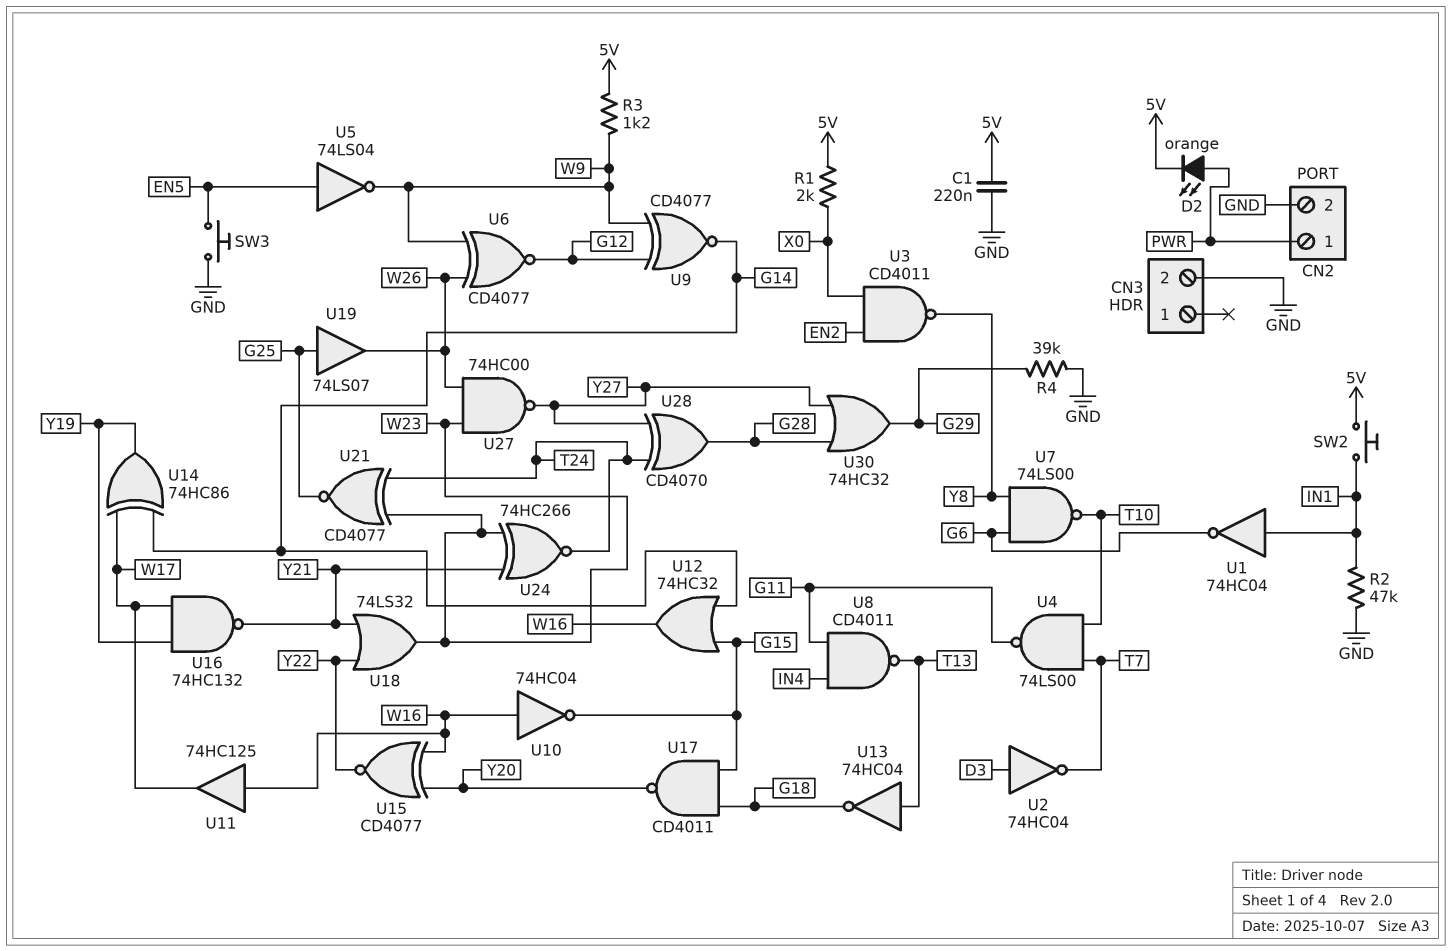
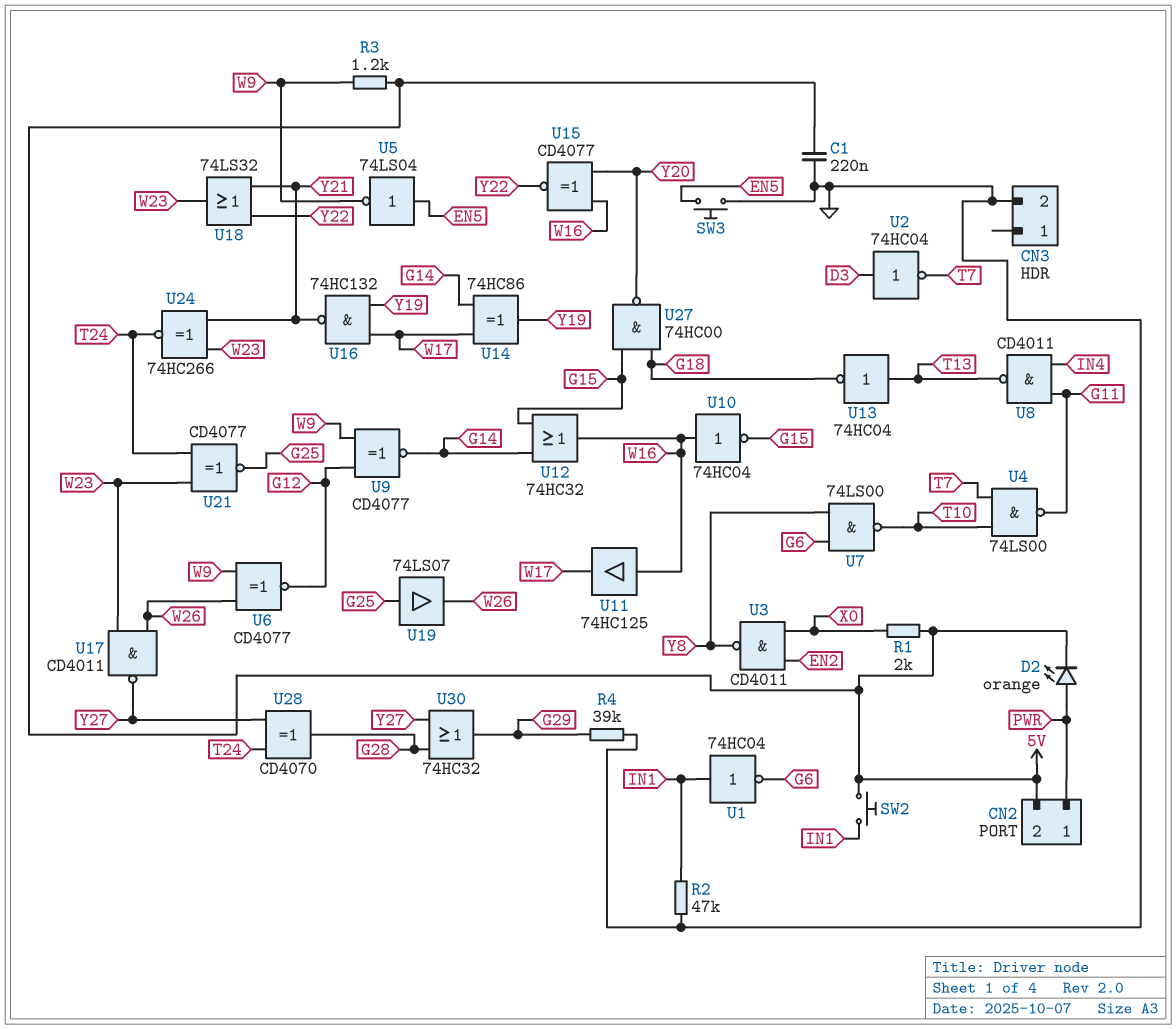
CN2 pin 2: GND -> 5V
U17: NAND CD4011 (in G15, in G18, out Y20) -> NAND CD4011 (in W23, in W26, out Y27)
U27: NAND 74HC00 (in W23, in W26, out Y27) -> NAND 74HC00 (in G15, in G18, out Y20)

